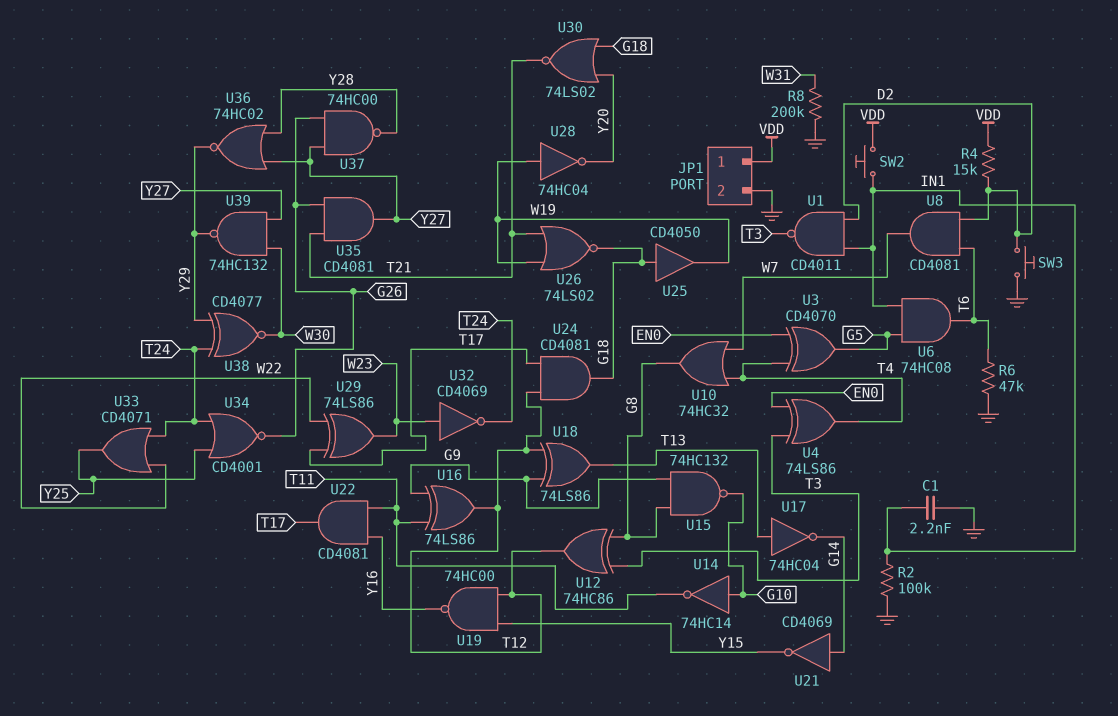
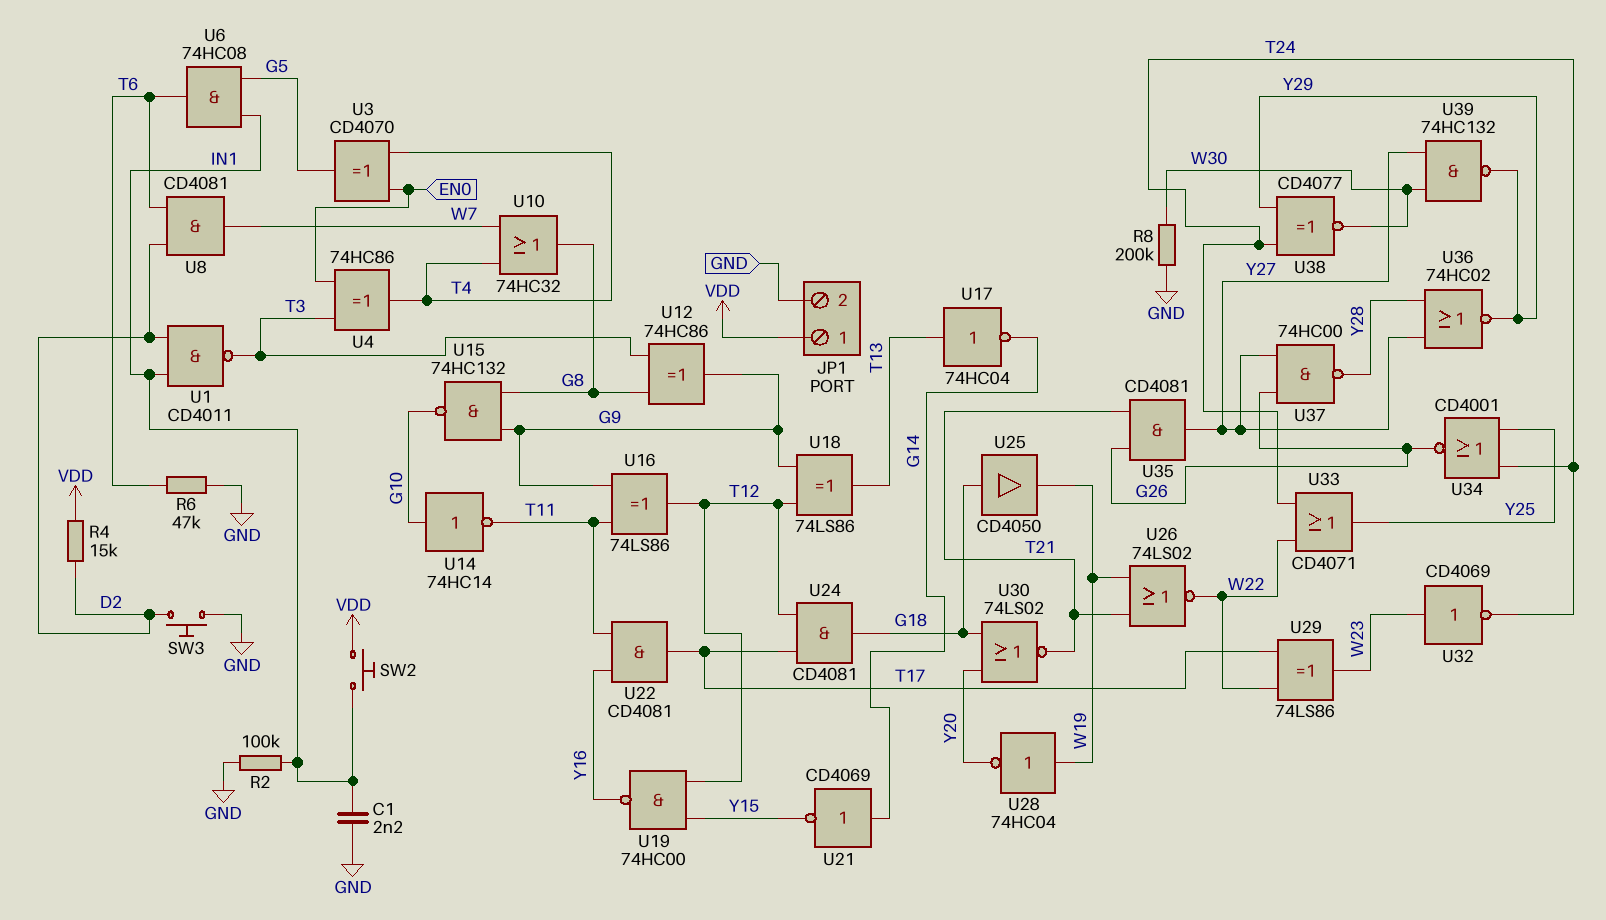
R8: 200k (GND, W31) -> 200k (GND, W30)
U4: XOR 74LS86 (in EN0, in T3, out T4) -> XOR 74HC86 (in EN0, in T3, out T4)
U12: XOR 74HC86 (in G8, in T3, out T12) -> XOR 74HC86 (in G8, in T3, out G9)
U26: NOR 74LS02 (in T21, in W19, out G18) -> NOR 74LS02 (in T21, in W19, out W22)

